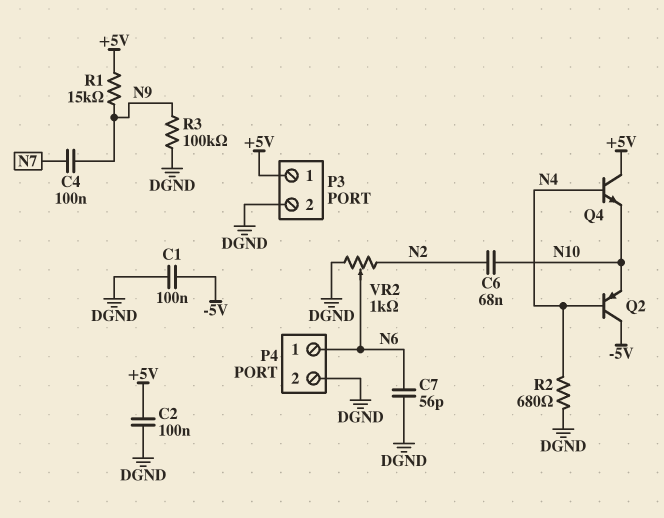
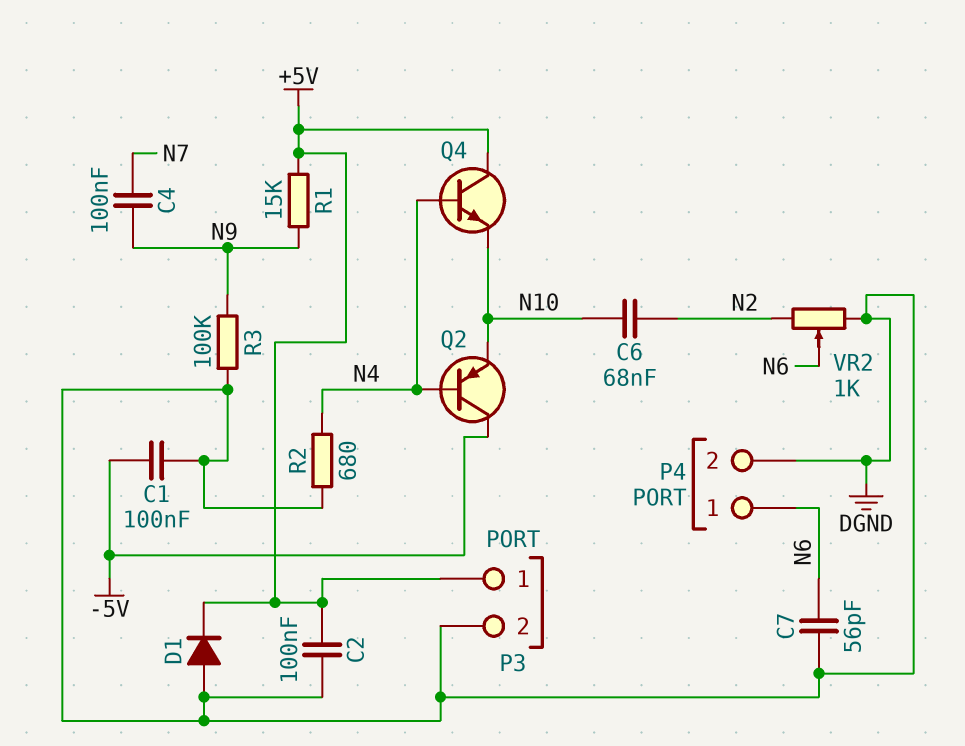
D1: none -> diode (A DGND, K +5V)

